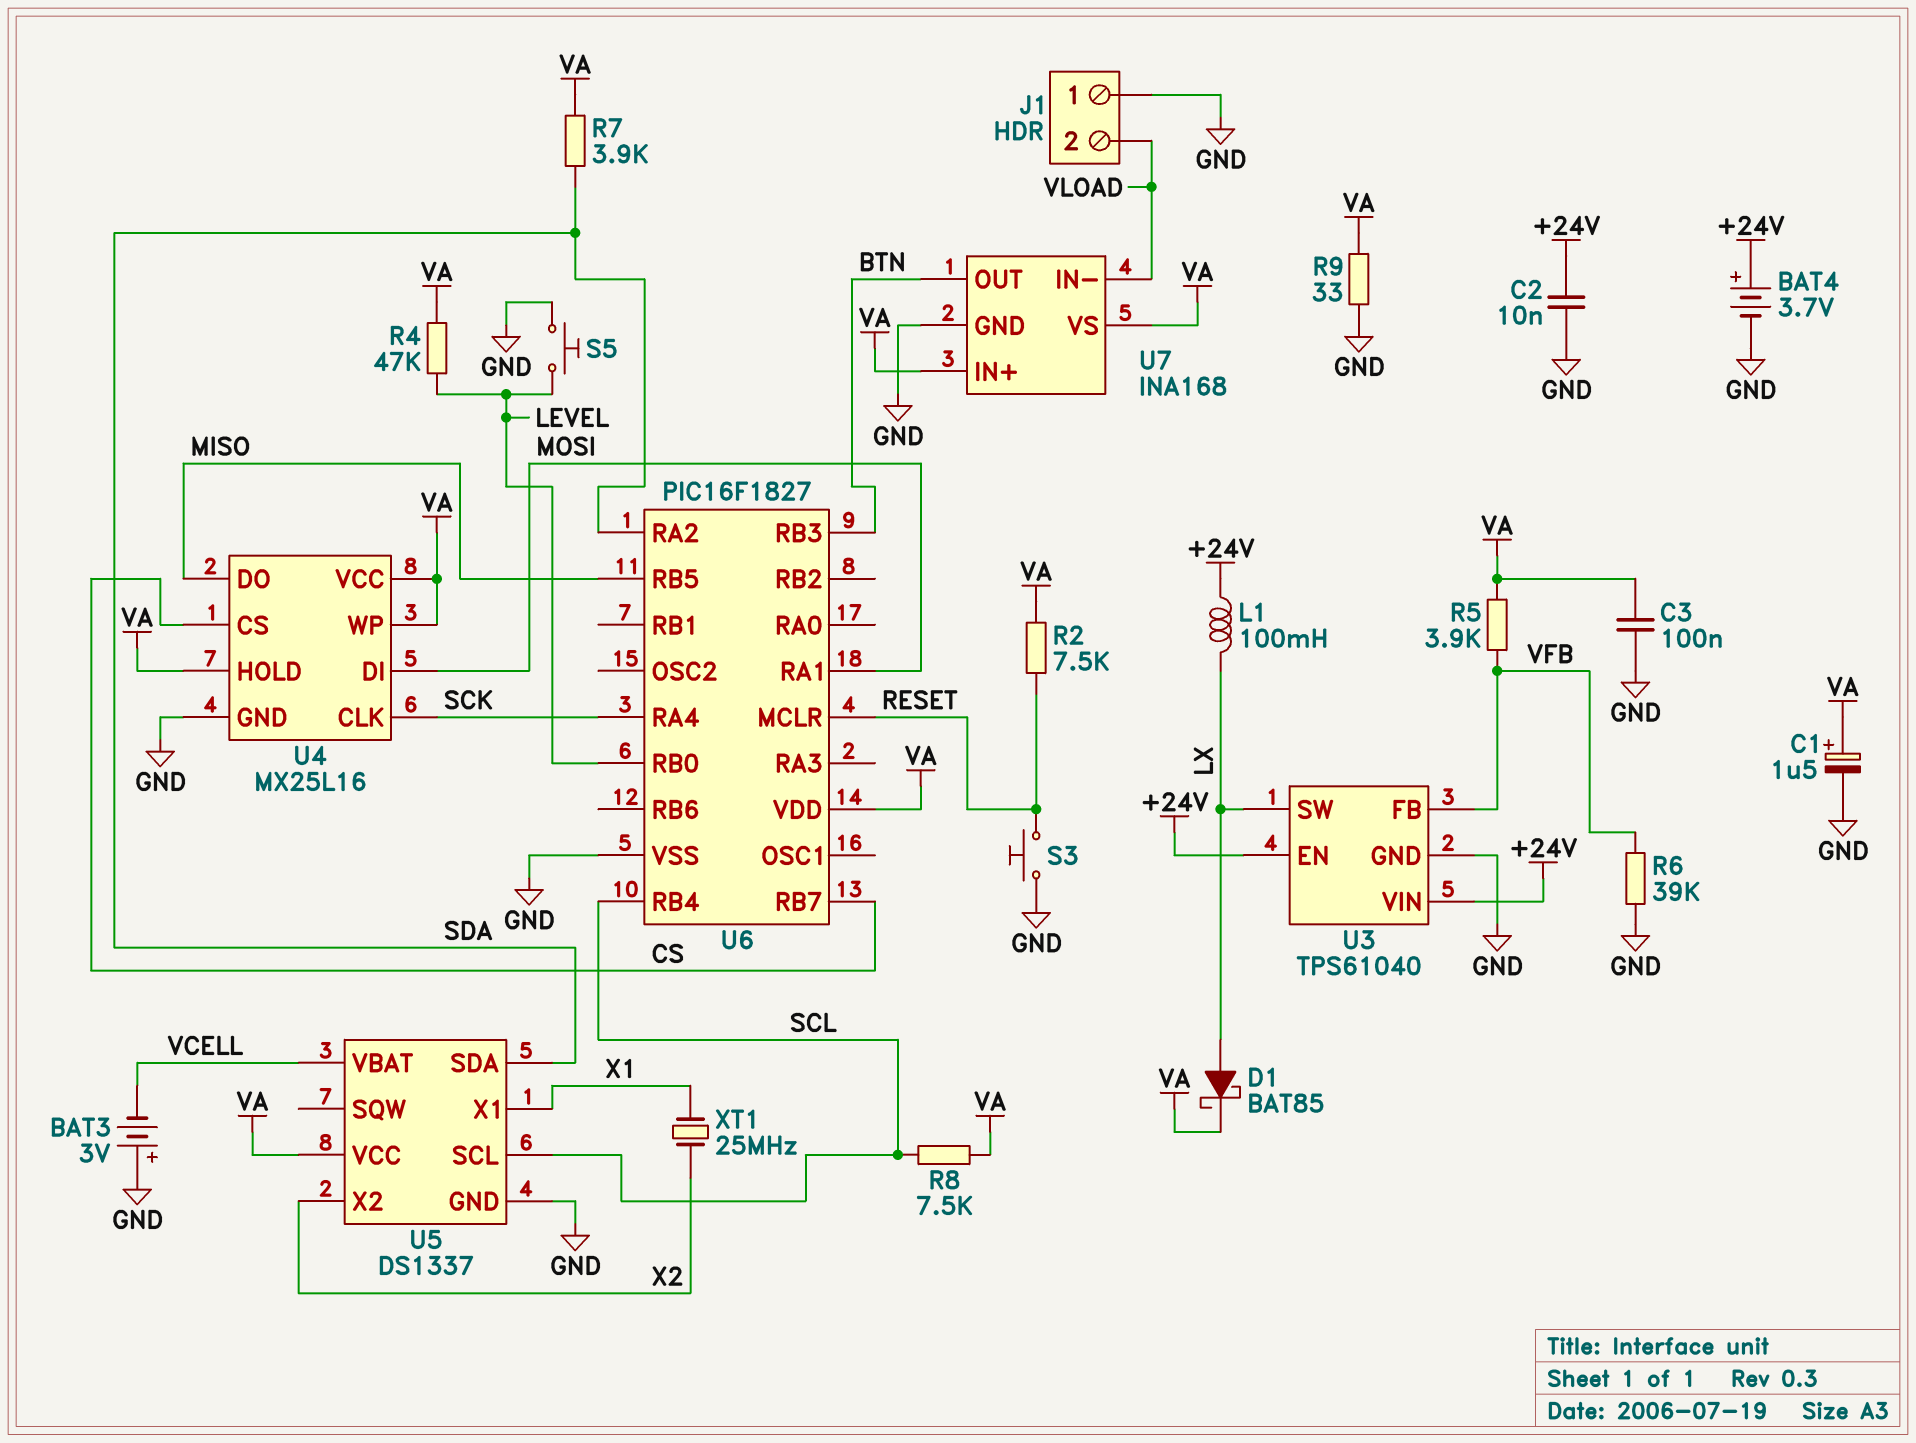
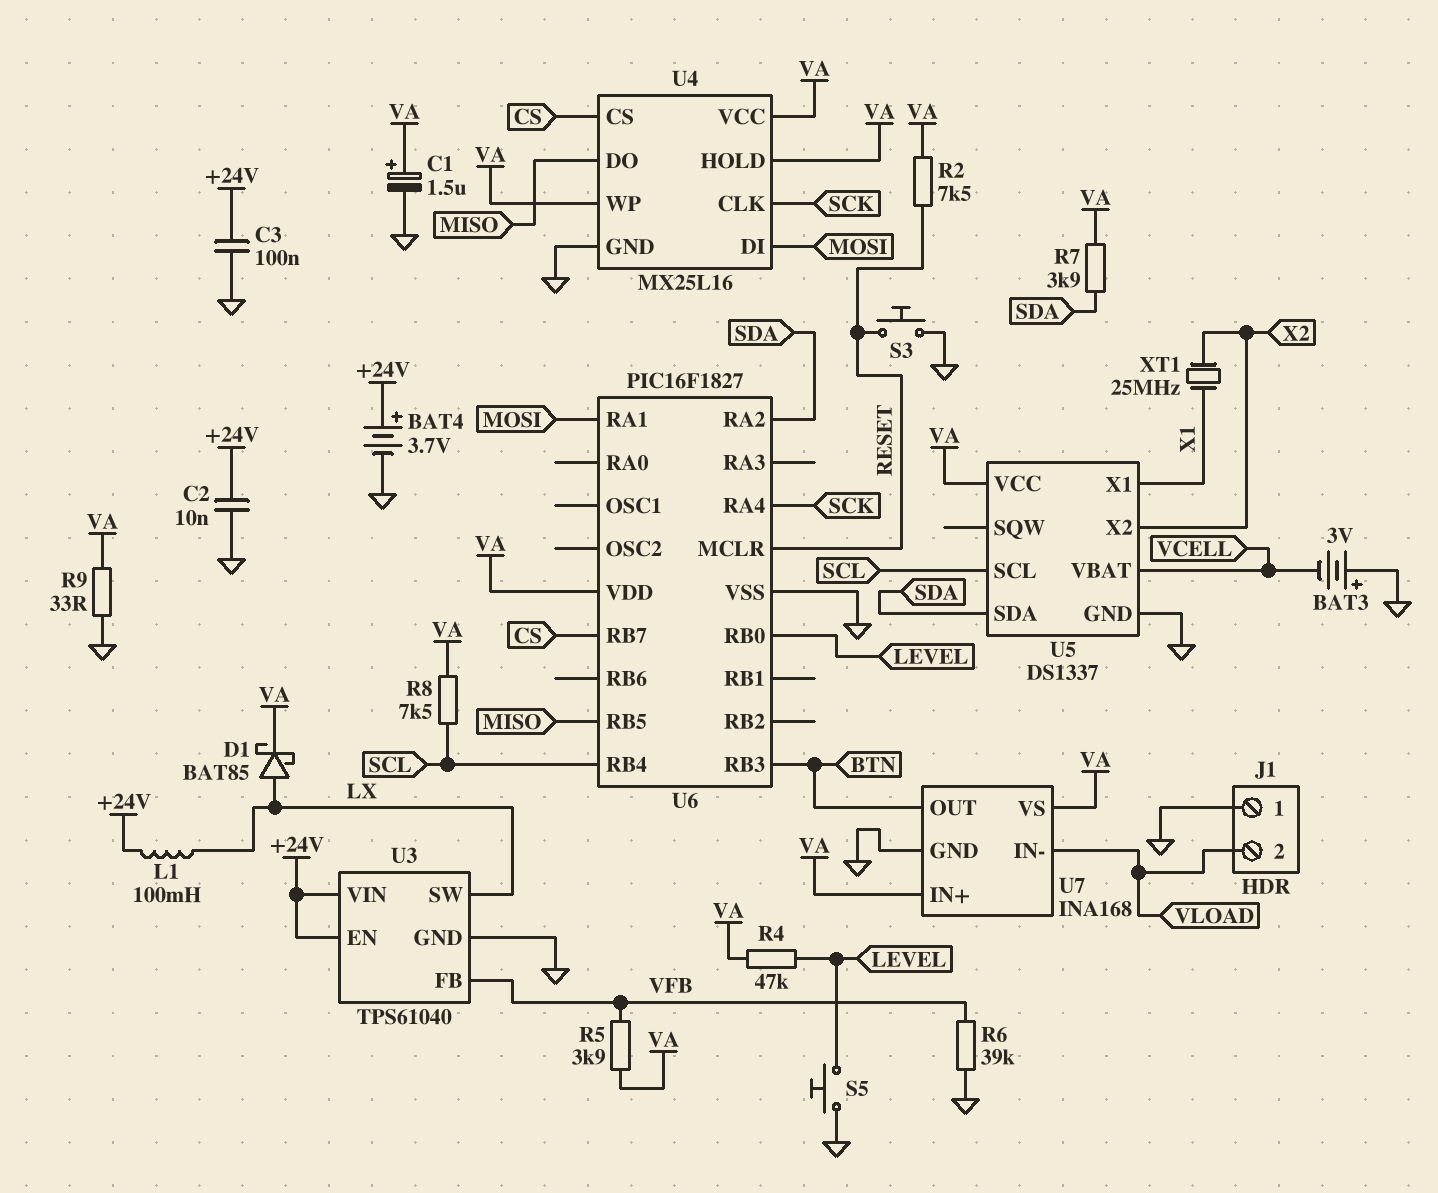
C3: 100nF (GND, VA) -> 100nF (+24V, GND)

